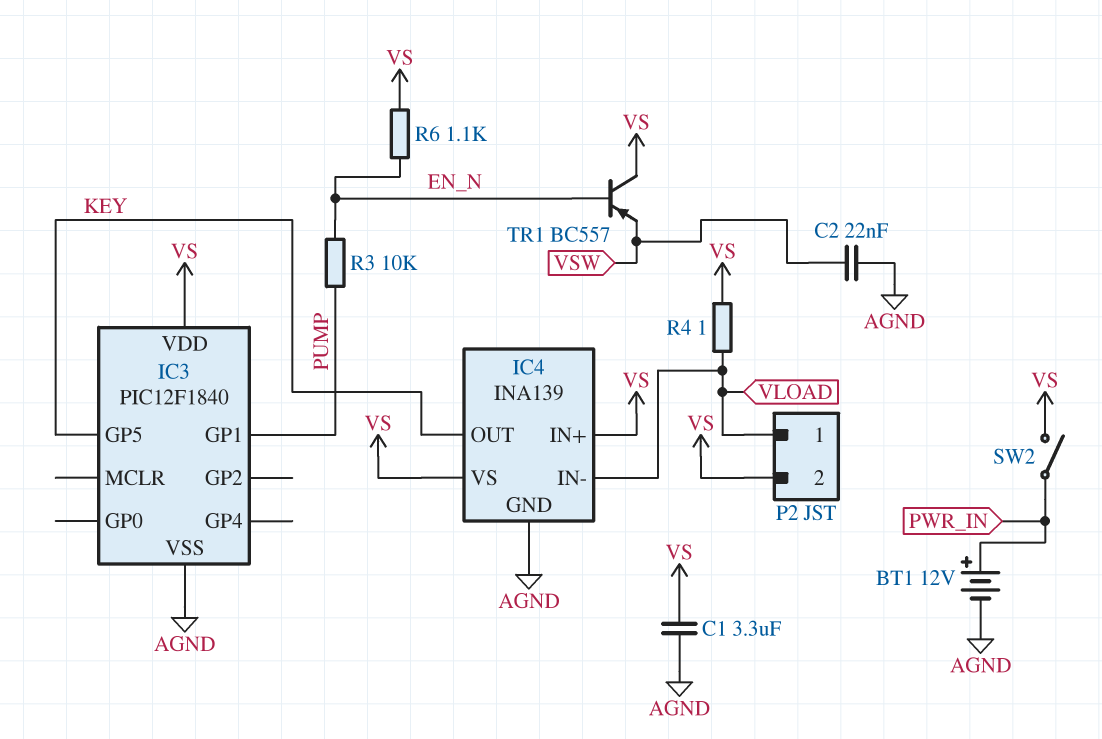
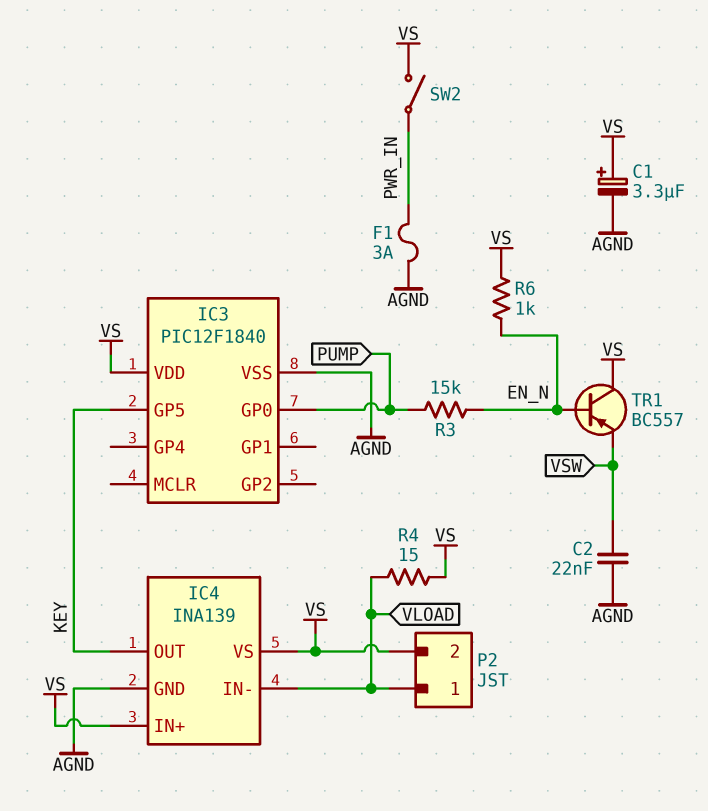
BT1: 12V (plus PWR_IN, minus AGND) -> none
C1: 3.3uF (AGND, VS) -> 3.3uF (plus VS, minus AGND)
F1: none -> 3A (AGND, PWR_IN)
IC3 pin GP0: none -> PUMP
IC3 pin GP1: PUMP -> none
R3: 10k (EN_N, PUMP) -> 15k (EN_N, PUMP)
R4: 1 (VLOAD, VS) -> 15 (VLOAD, VS)
R6: 1.1k (EN_N, VS) -> 1k (EN_N, VS)

